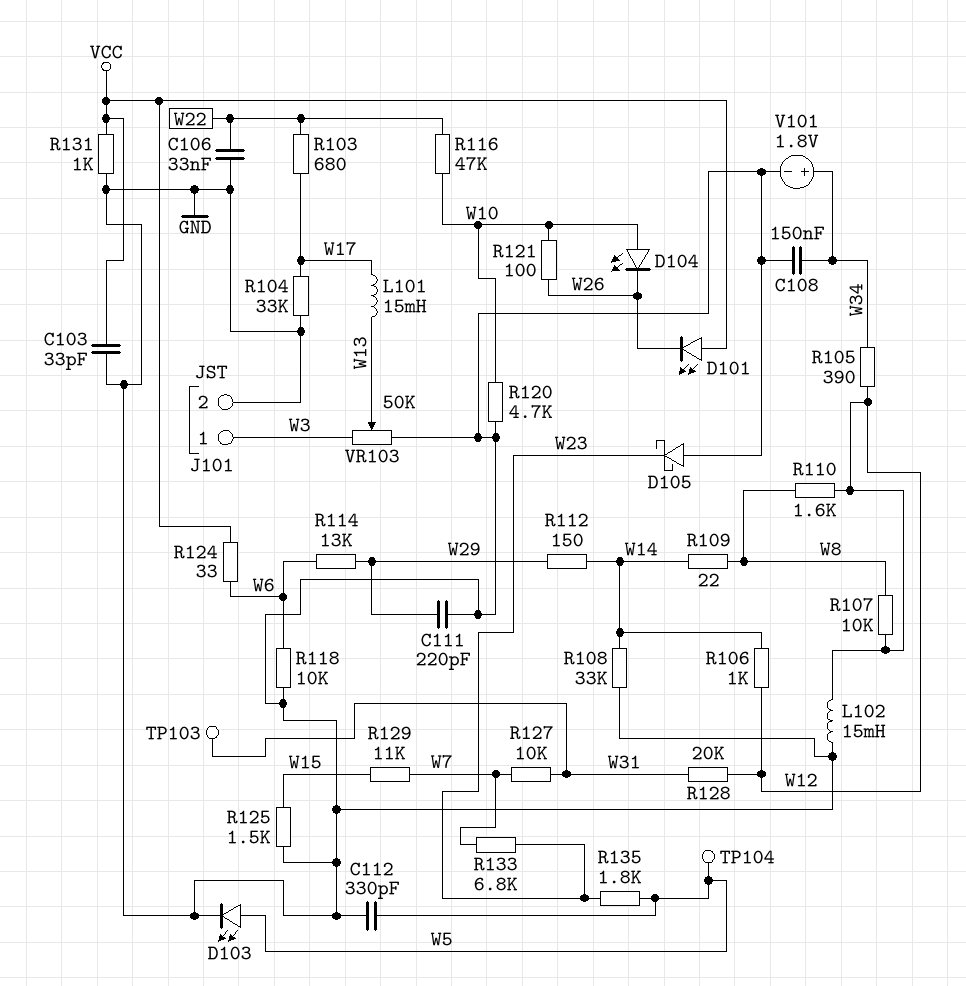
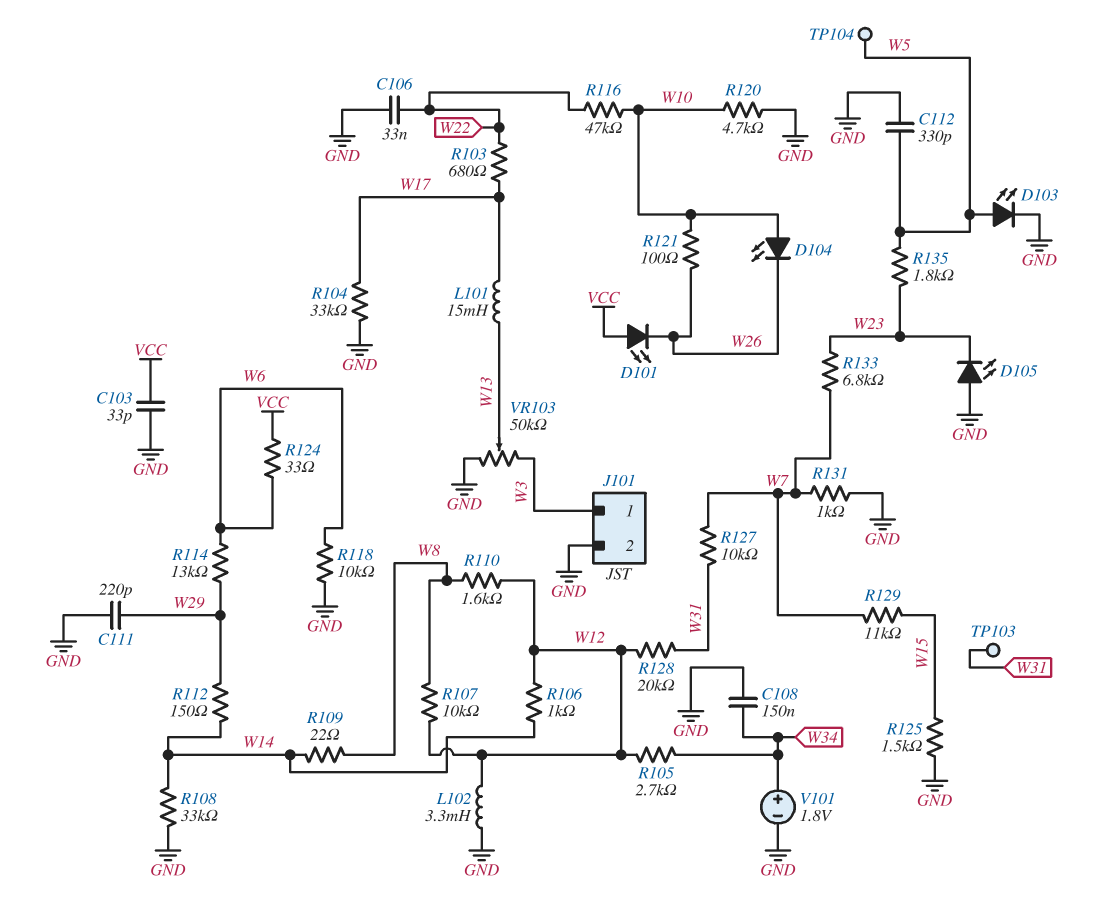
D105: schottky (A GND, K W23) -> LED (A GND, K W23)
L102: 15mH (GND, W12) -> 3.3mH (GND, W12)
R105: 390 (W12, W34) -> 2.7k (W12, W34)
R131: 1k (GND, VCC) -> 1k (GND, W7)

